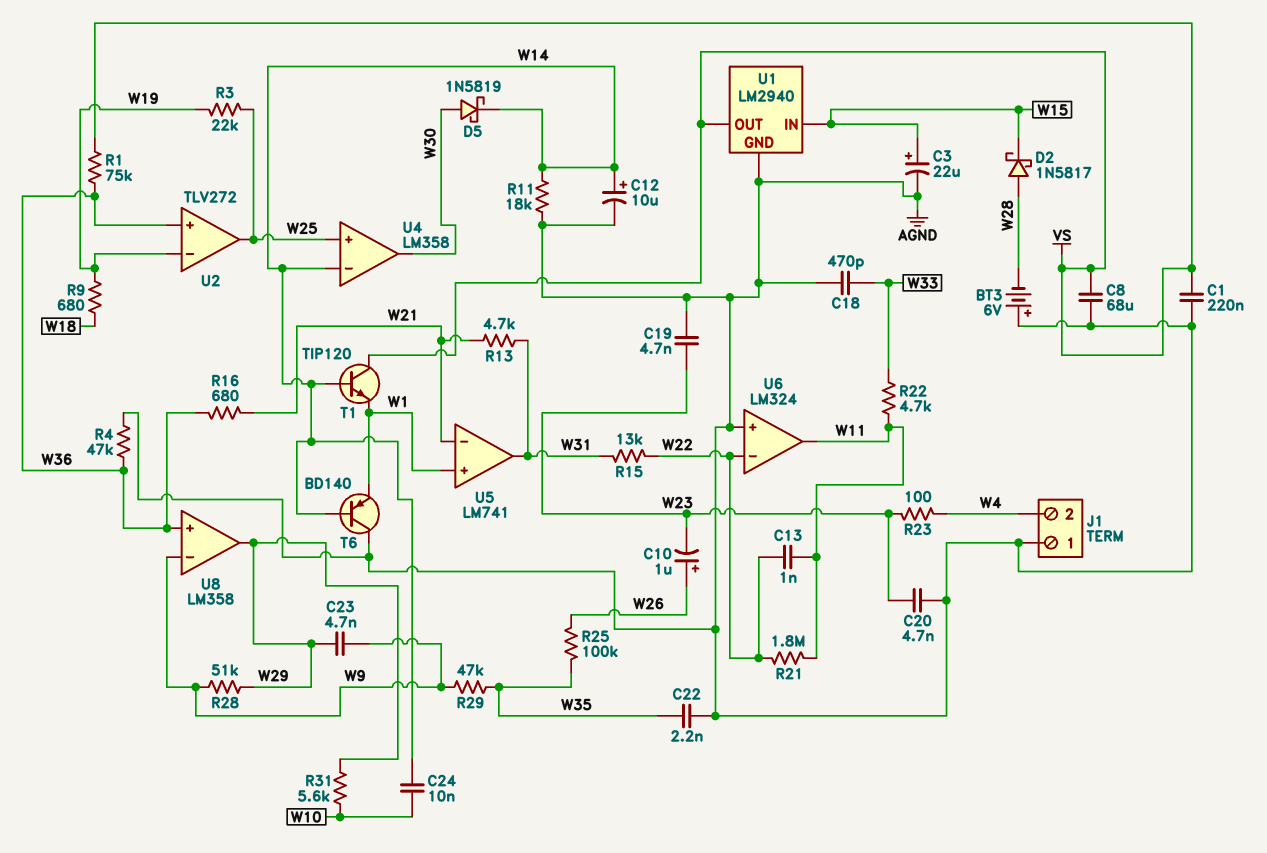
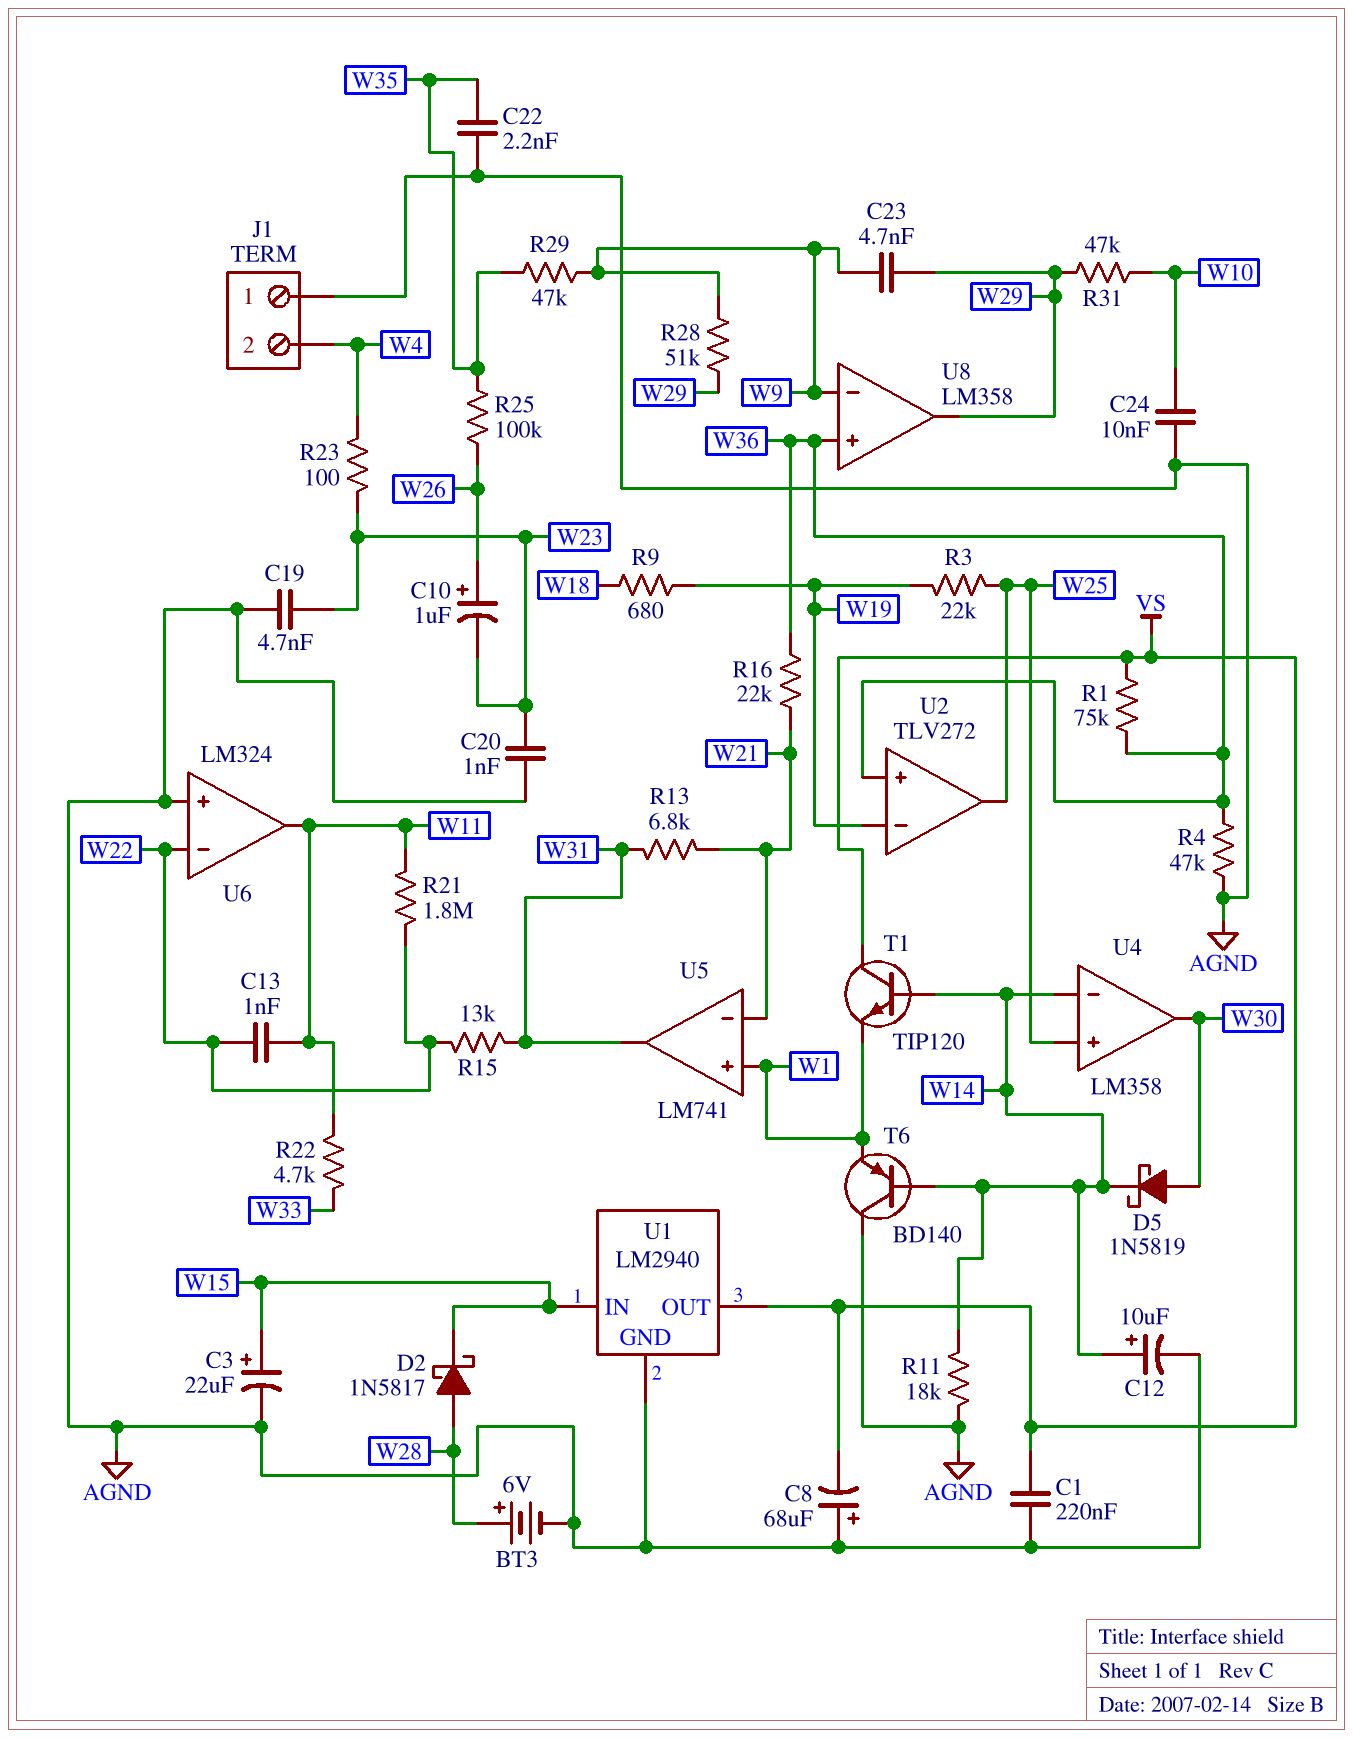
BT3: 6V (plus AGND, minus W28) -> 6V (plus W28, minus AGND)
C8: 68uF (AGND, VS) -> 68uF (plus AGND, minus VS)
C18: 470pF (AGND, W33) -> none
C20: 4.7nF (AGND, W23) -> 1nF (AGND, W23)
C24: 10nF (W10, W14) -> 10nF (AGND, W10)
R13: 4.7k (W21, W31) -> 6.8k (W21, W31)
R16: 680 (W21, W36) -> 22k (W21, W36)
R31: 5.6k (W10, W29) -> 47k (W10, W29)

